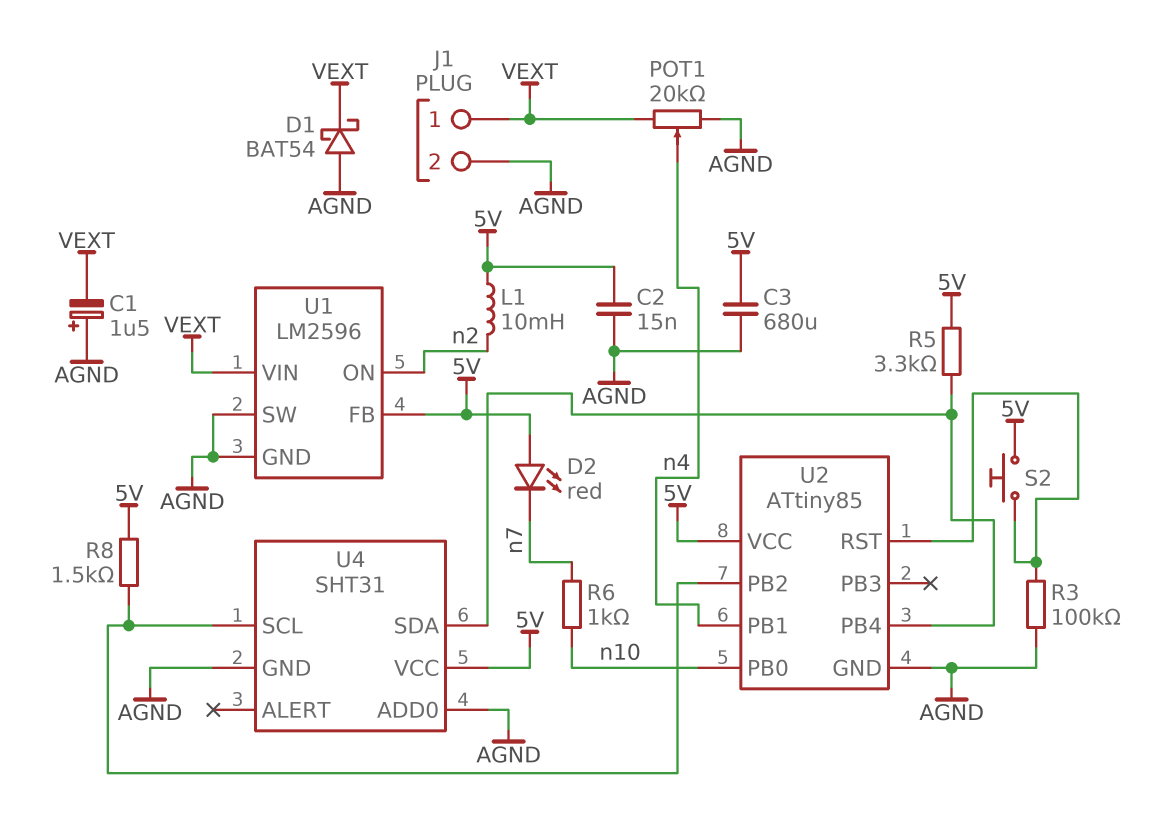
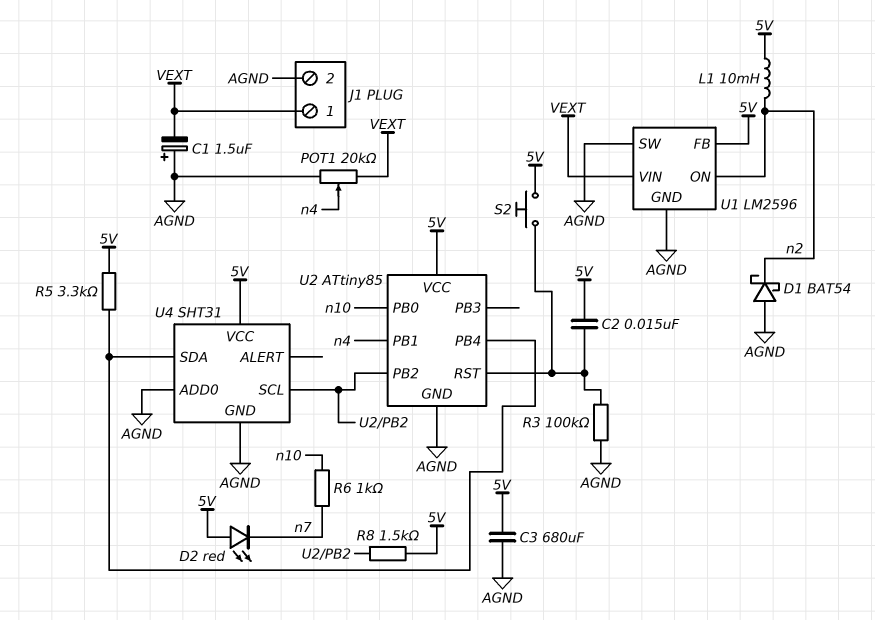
C2: 15nF (5V, AGND) -> 15nF (5V, U2/RST)
D1: schottky BAT54 (A AGND, K VEXT) -> schottky BAT54 (A AGND, K n2)

